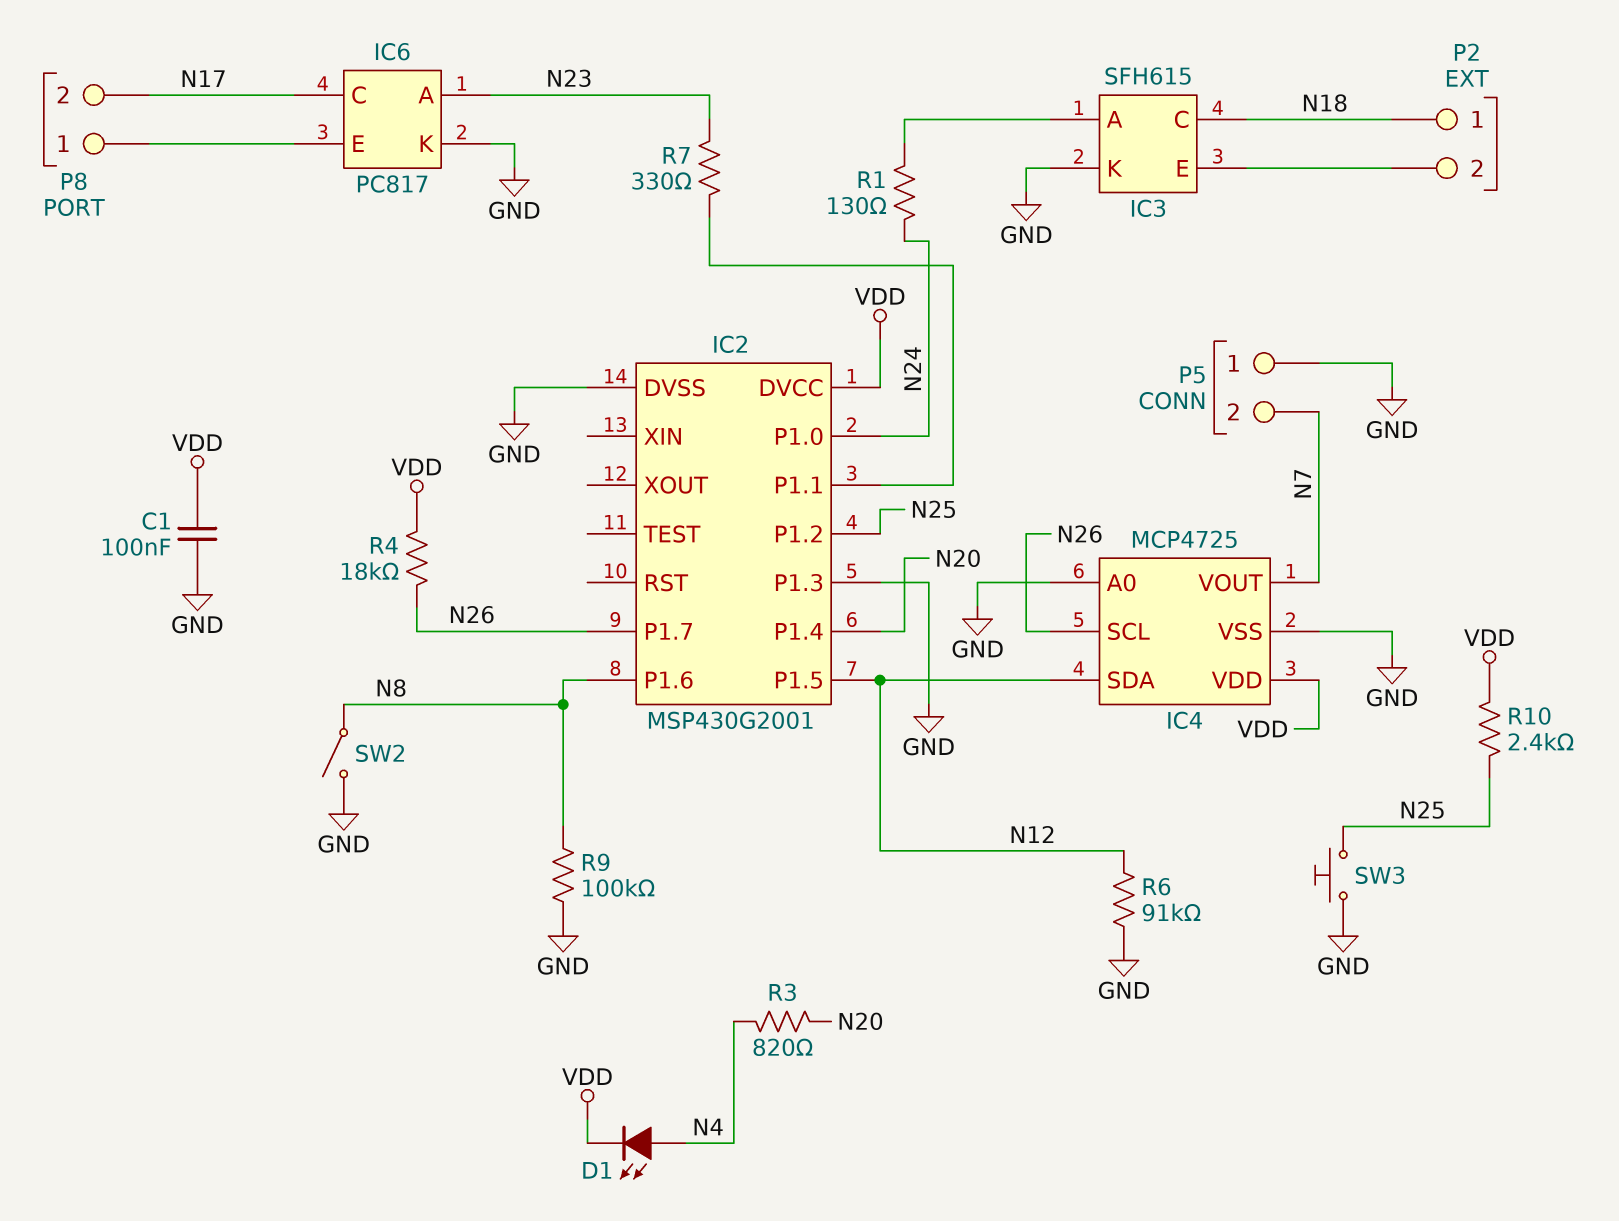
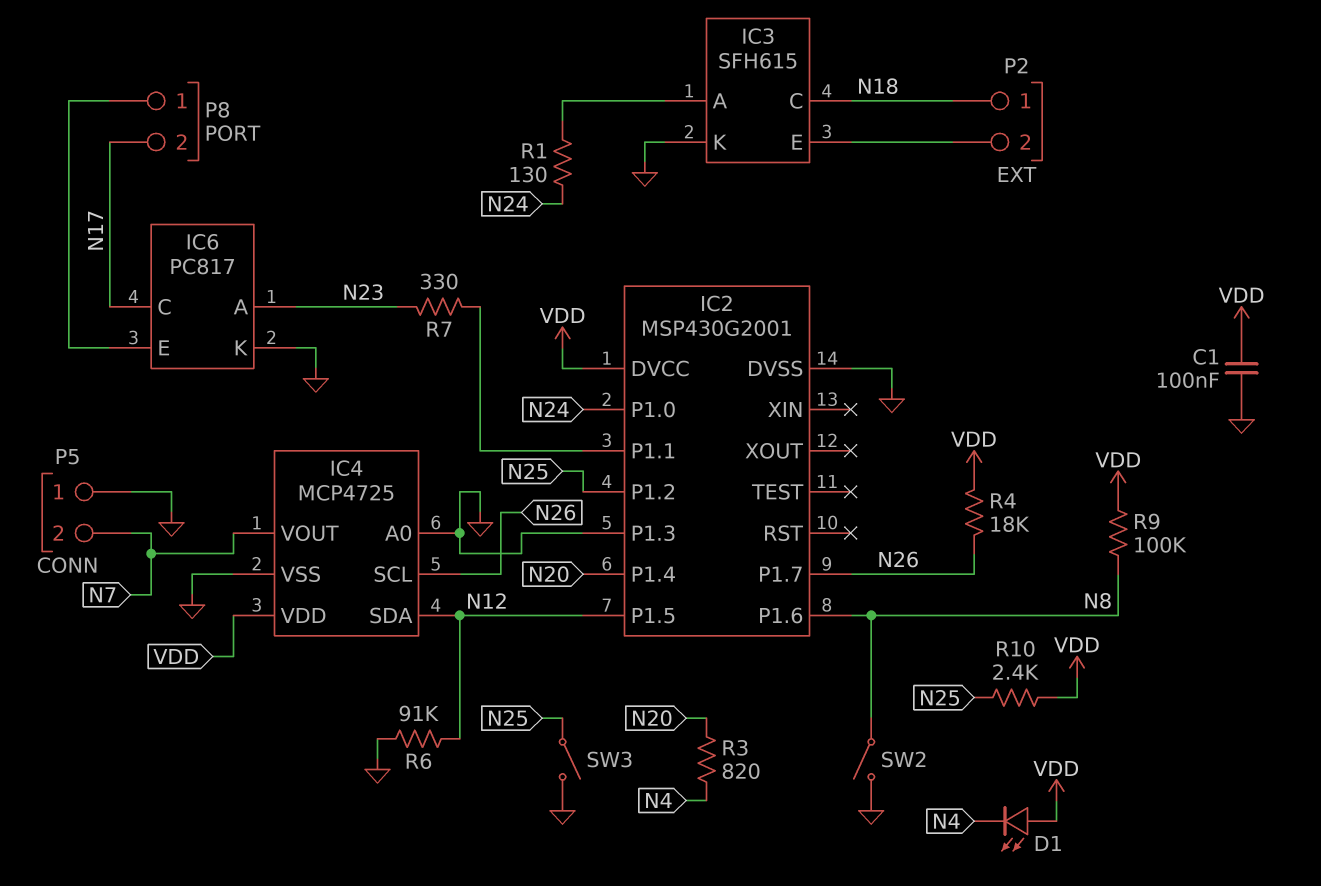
D1: LED (A N4, K VDD) -> LED (A VDD, K N4)
R9: 100k (GND, N8) -> 100k (N8, VDD)
SW3: button (GND, N25) -> switch (GND, N25)

